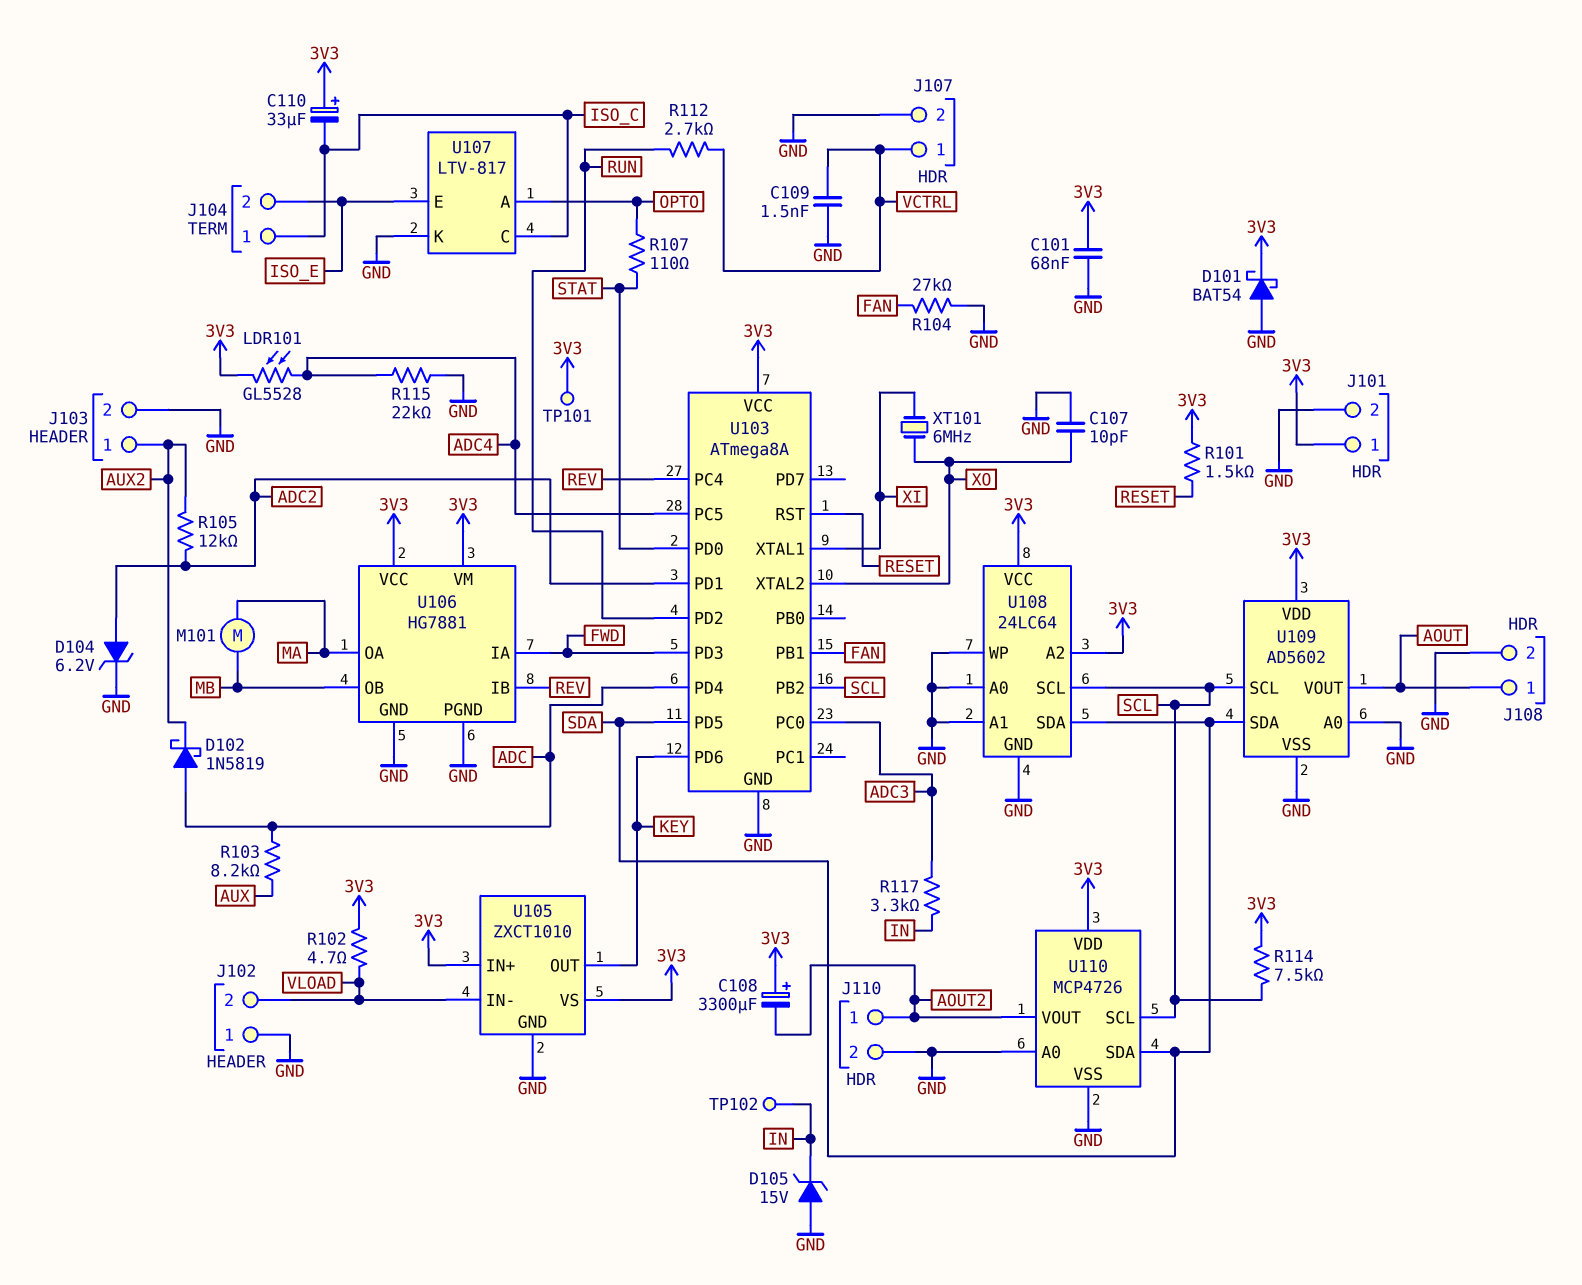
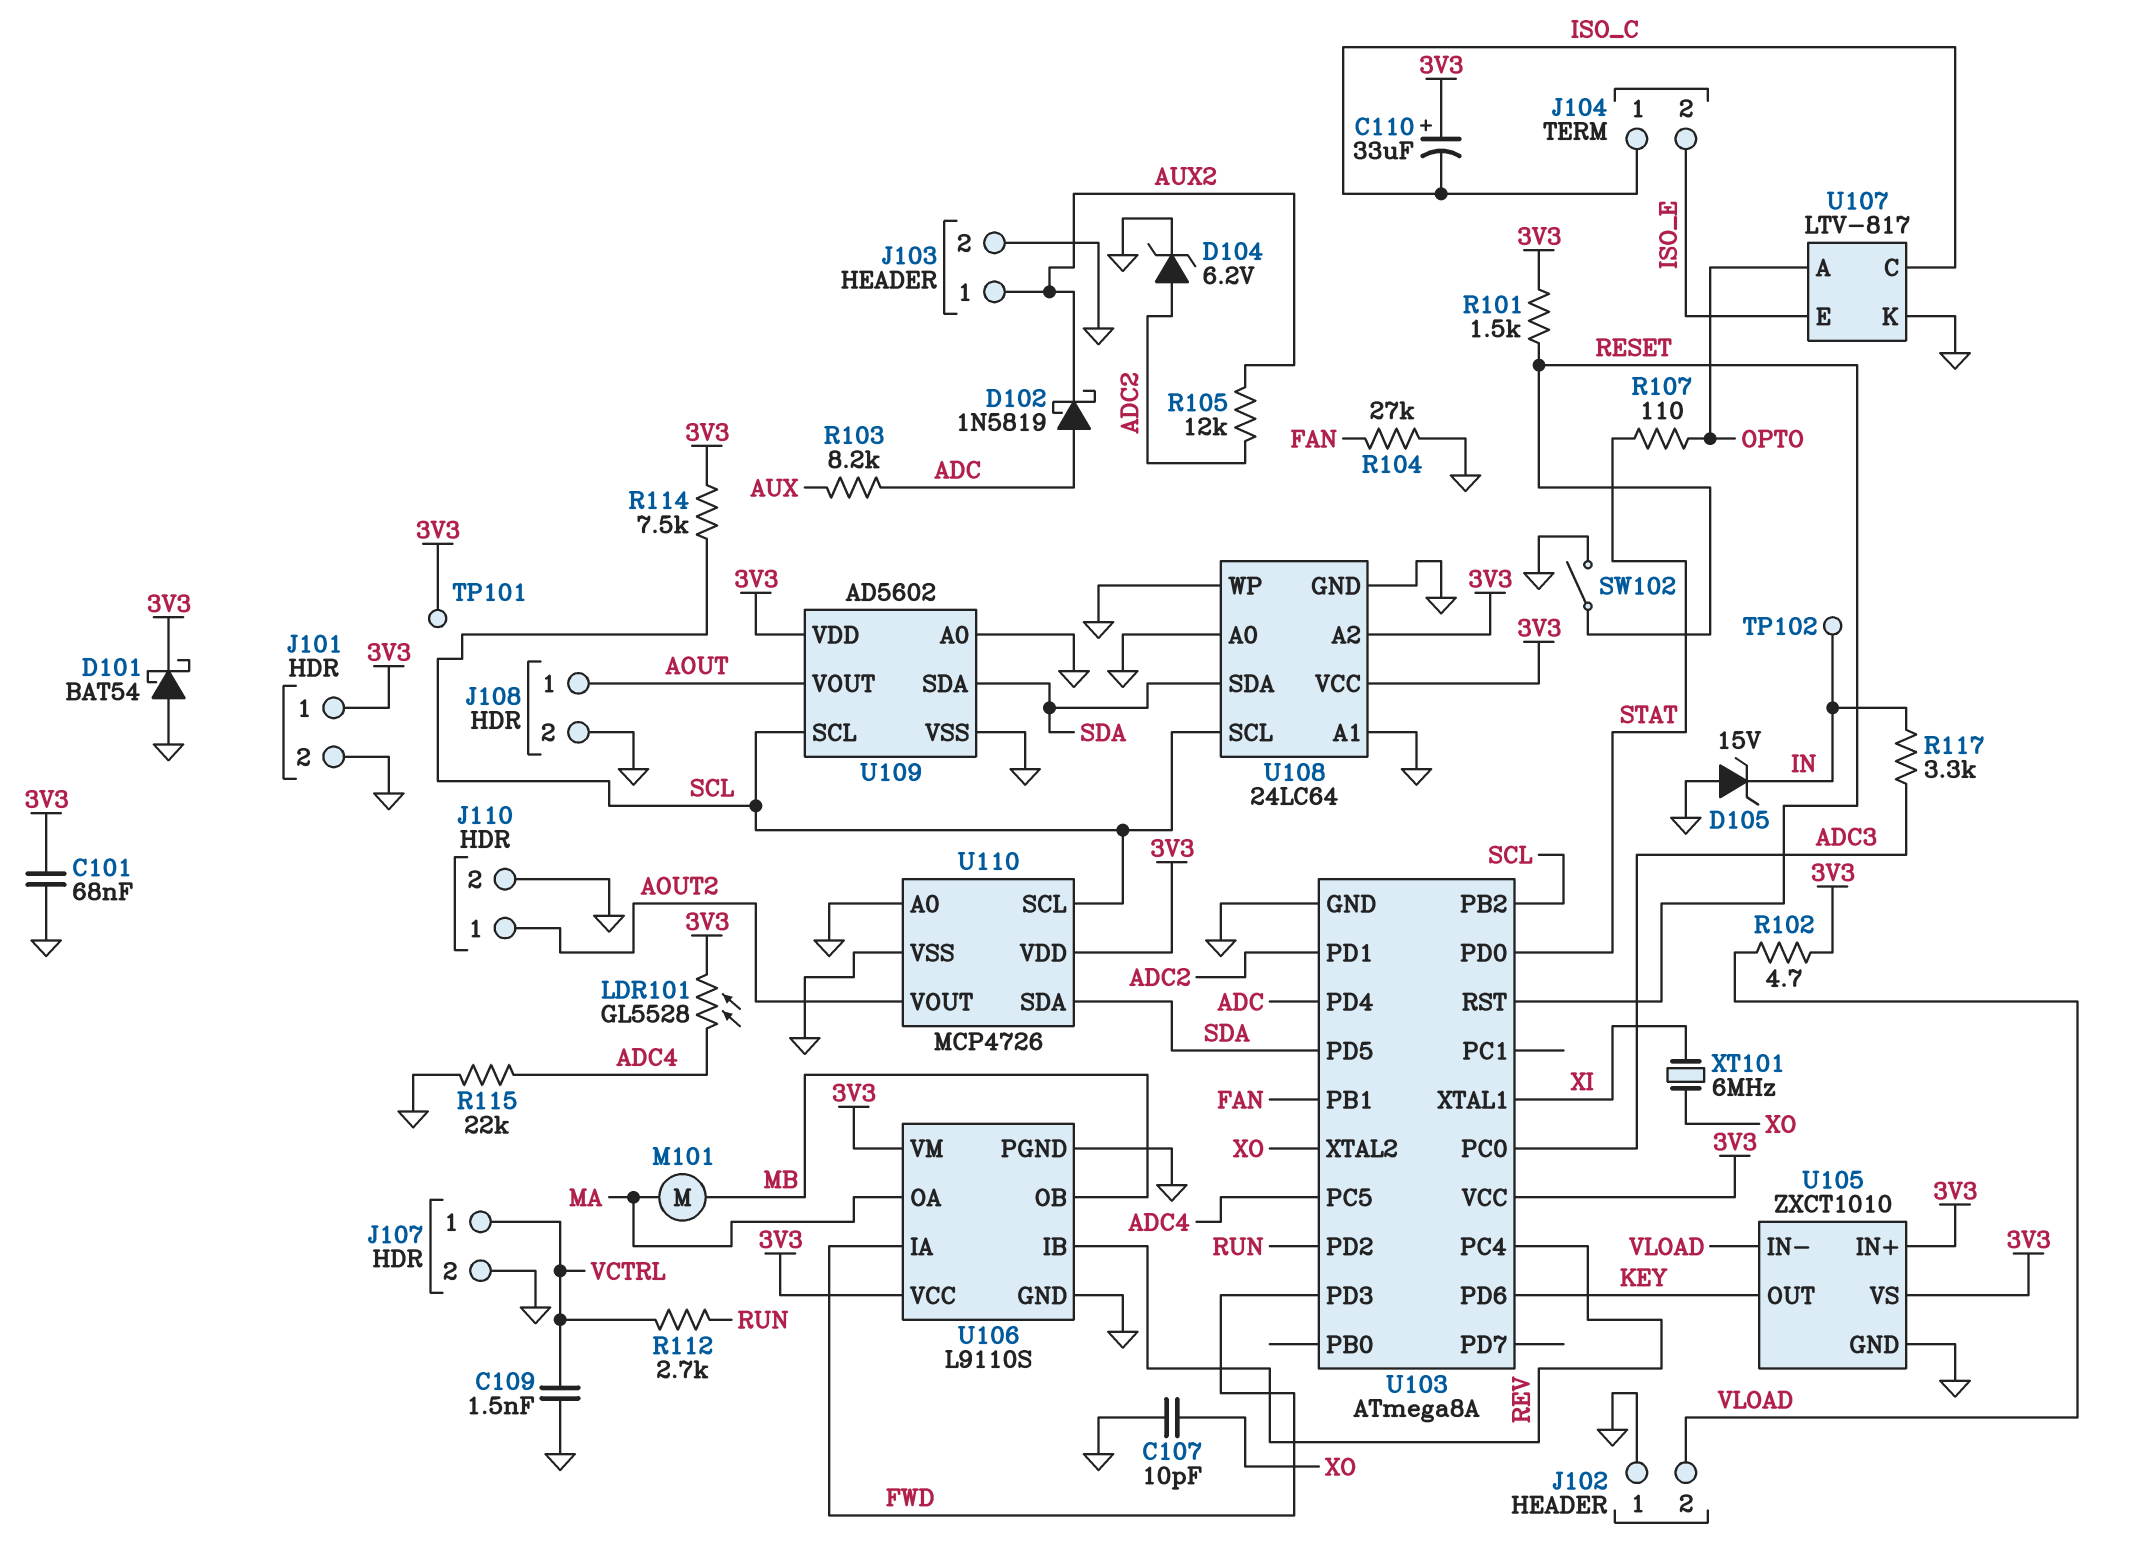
C108: 3300uF (plus 3V3, minus AOUT2) -> none
SW102: none -> switch (GND, RESET)
U106: HG7881 -> L9110S

